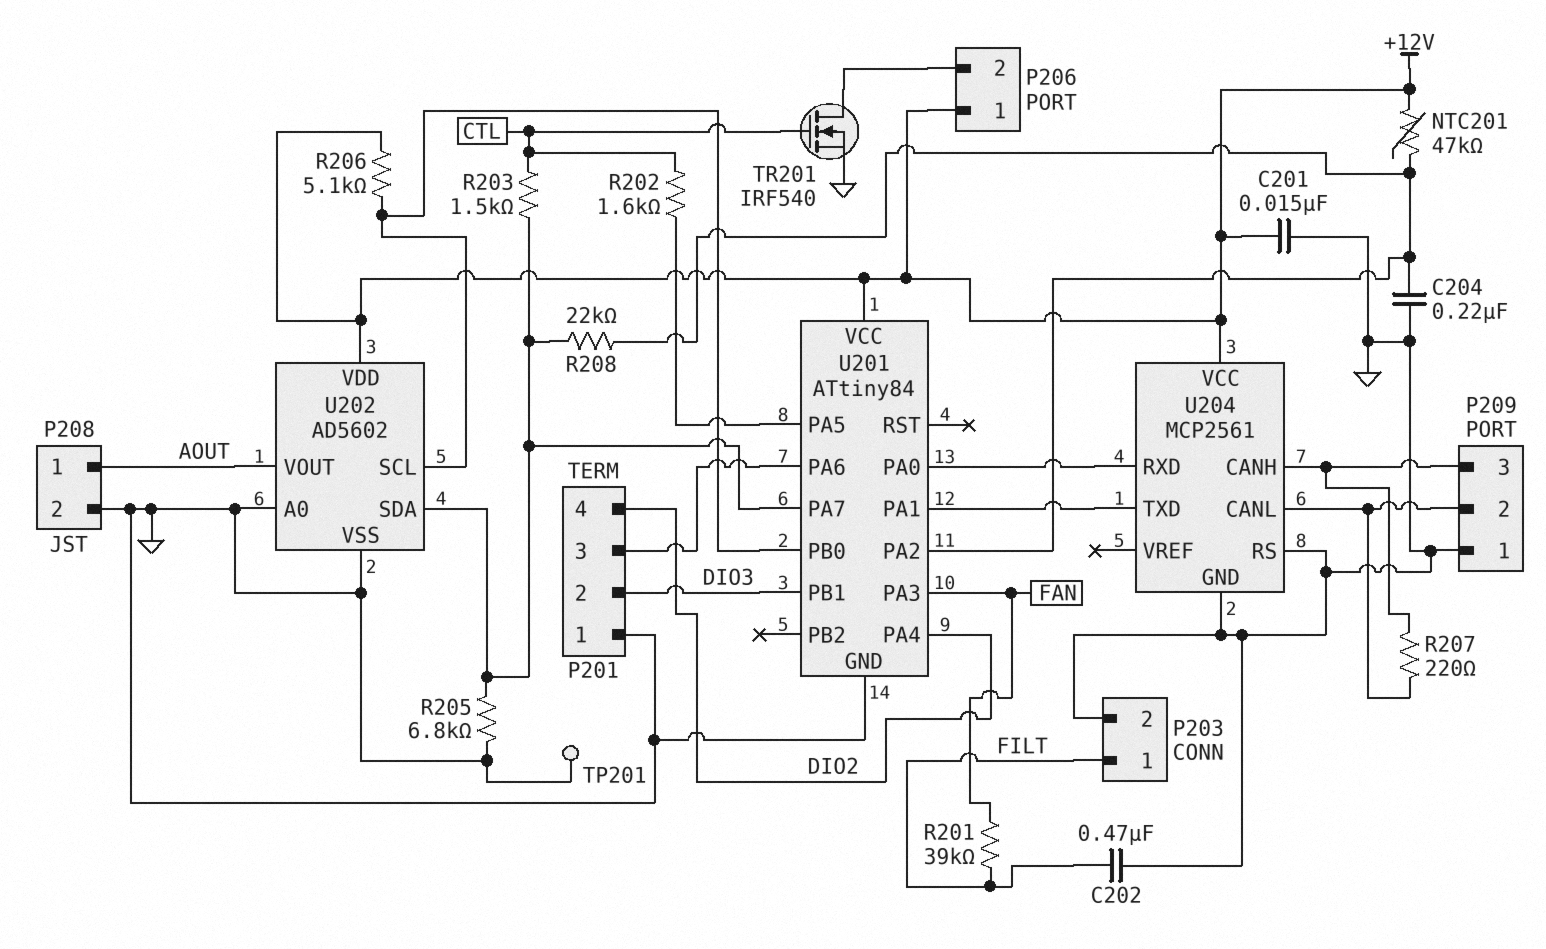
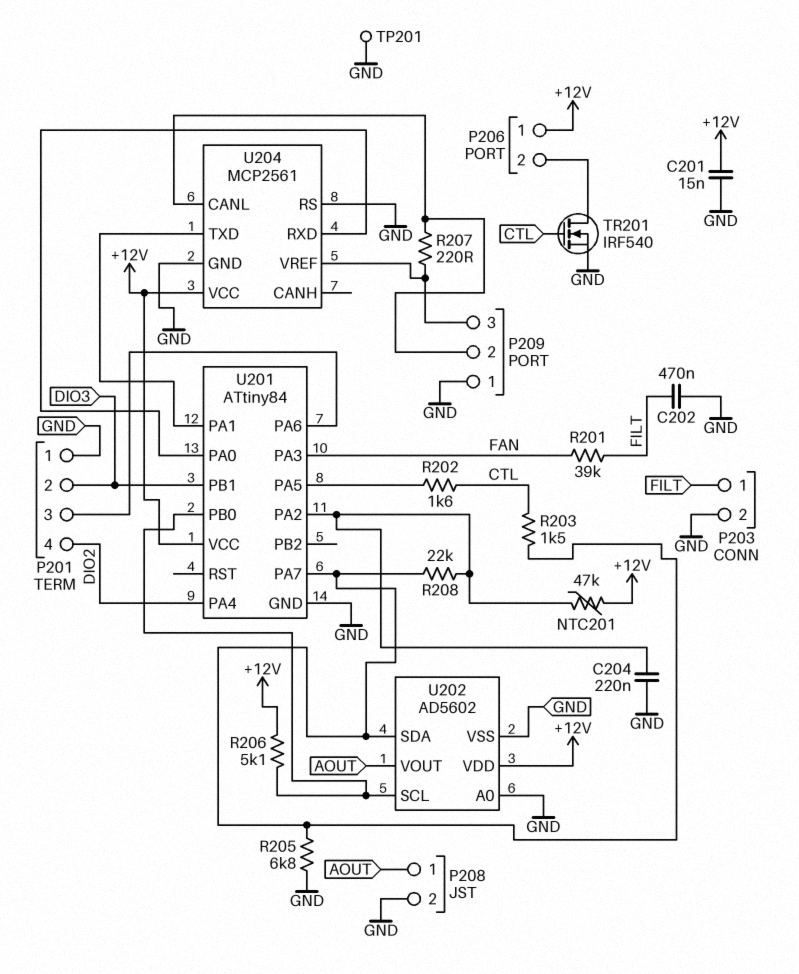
U204 pin CANH: P209/3 -> none
U204 pin VREF: none -> P209/3

